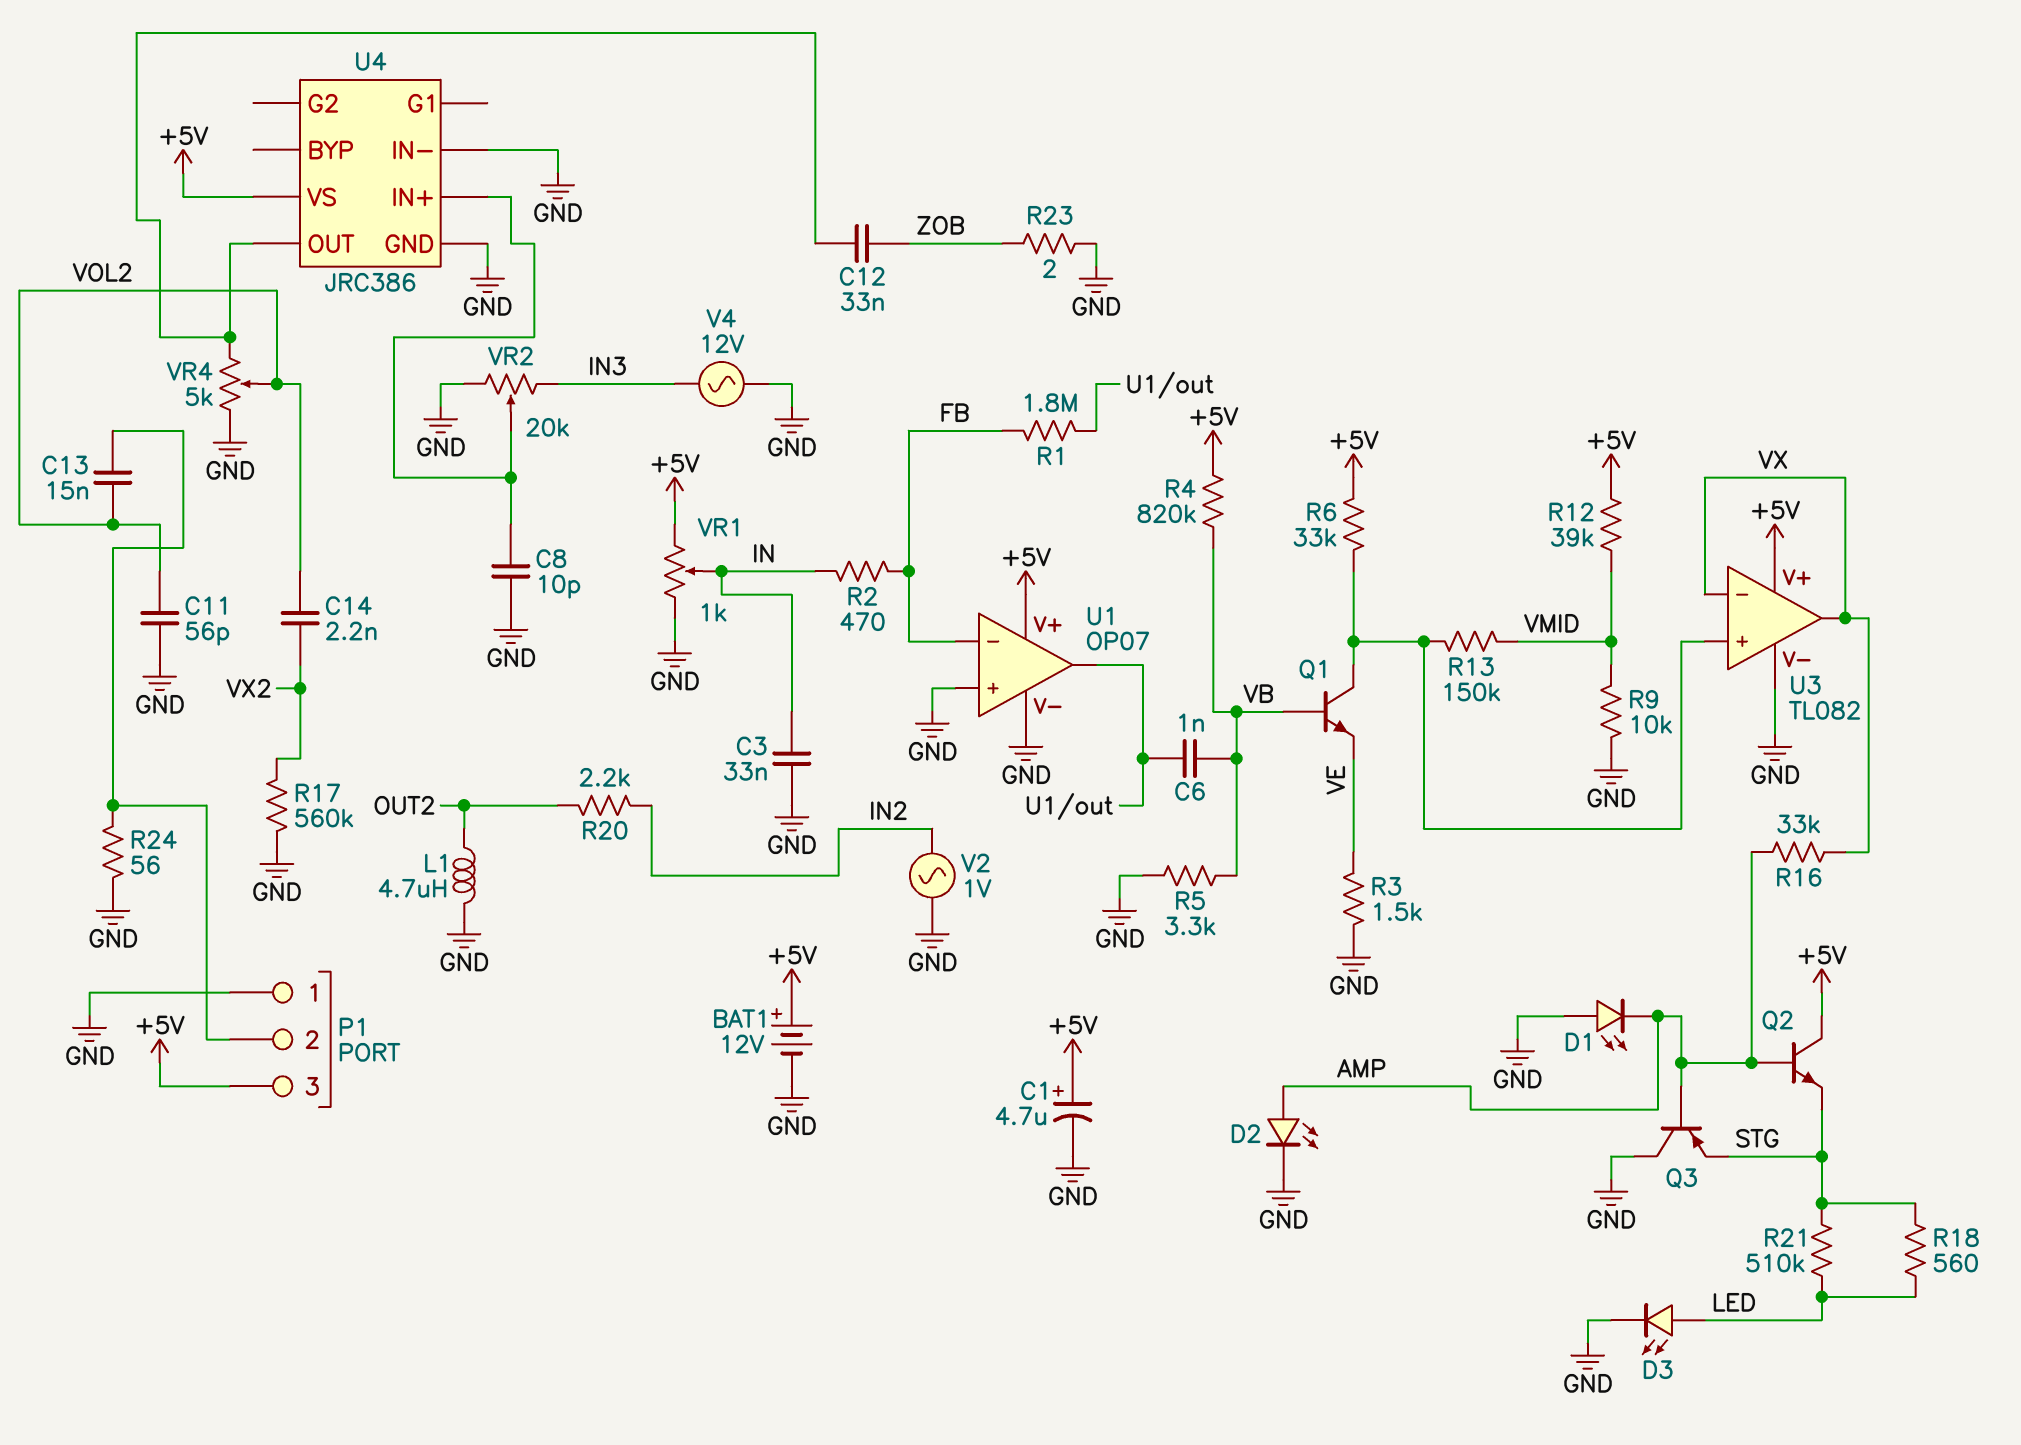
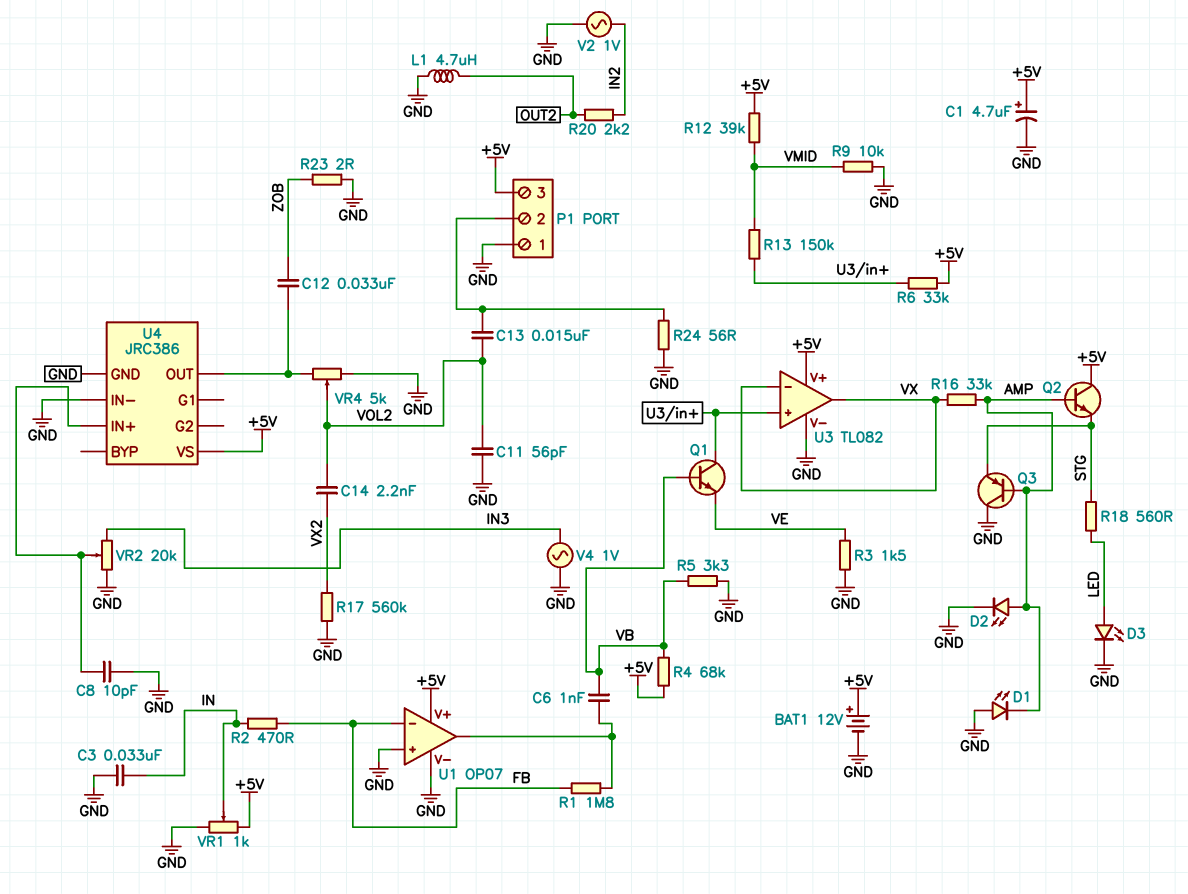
R4: 820k (+5V, VB) -> 68k (+5V, VB)
R21: 510k (LED, STG) -> none
V4: AC 12V (GND, IN3) -> AC 1V (GND, IN3)

